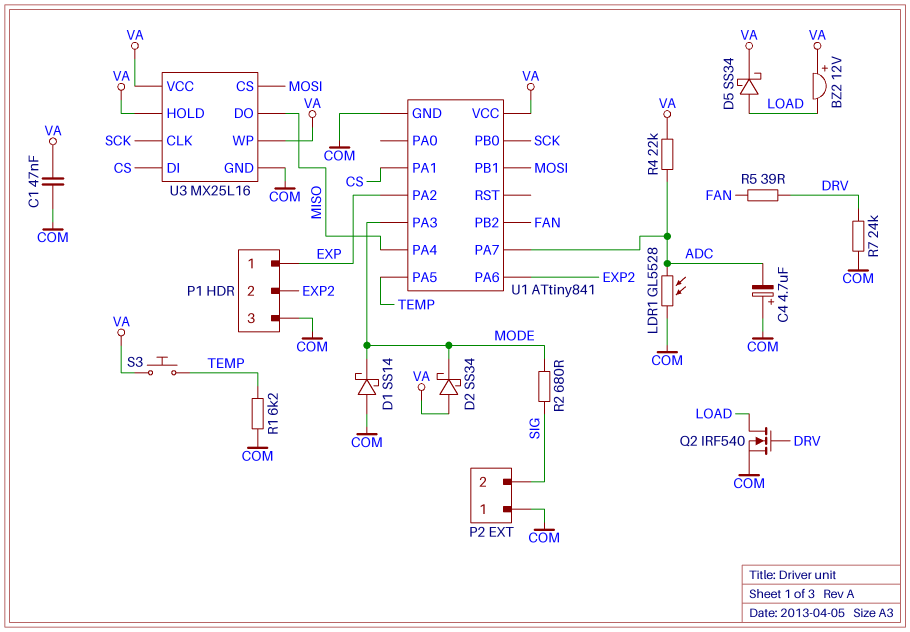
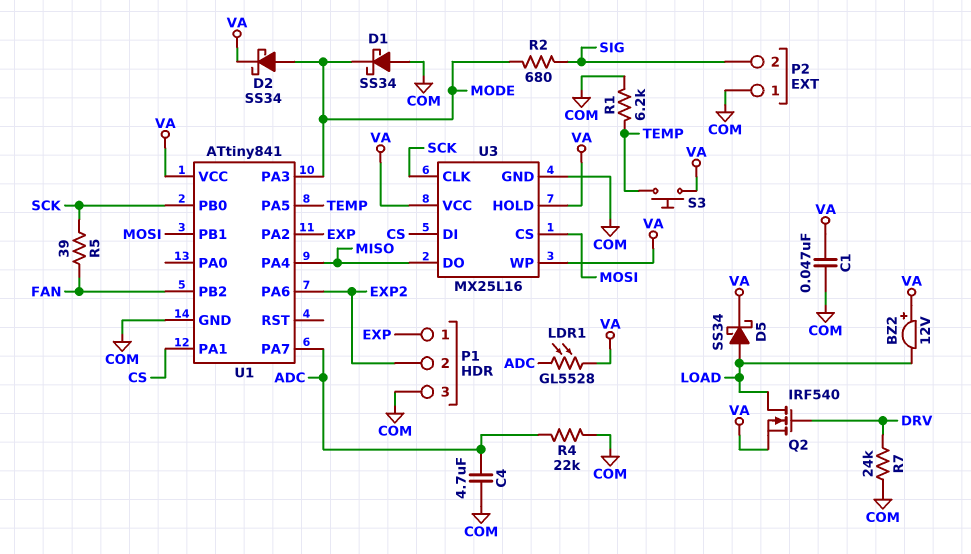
C4: 4.7uF (plus COM, minus ADC) -> 4.7uF (ADC, COM)
D1: schottky SS14 (A COM, K MODE) -> schottky SS34 (A COM, K MODE)
D2: schottky SS34 (A VA, K MODE) -> schottky SS34 (A MODE, K VA)
LDR1: GL5528 (ADC, COM) -> GL5528 (ADC, VA)
Q2: NMOS IRF540 (G DRV, D LOAD, S COM) -> NMOS IRF540 (G DRV, D LOAD, S VA)
R4: 22k (ADC, VA) -> 22k (ADC, COM)
R5: 39 (DRV, FAN) -> 39 (FAN, SCK)

